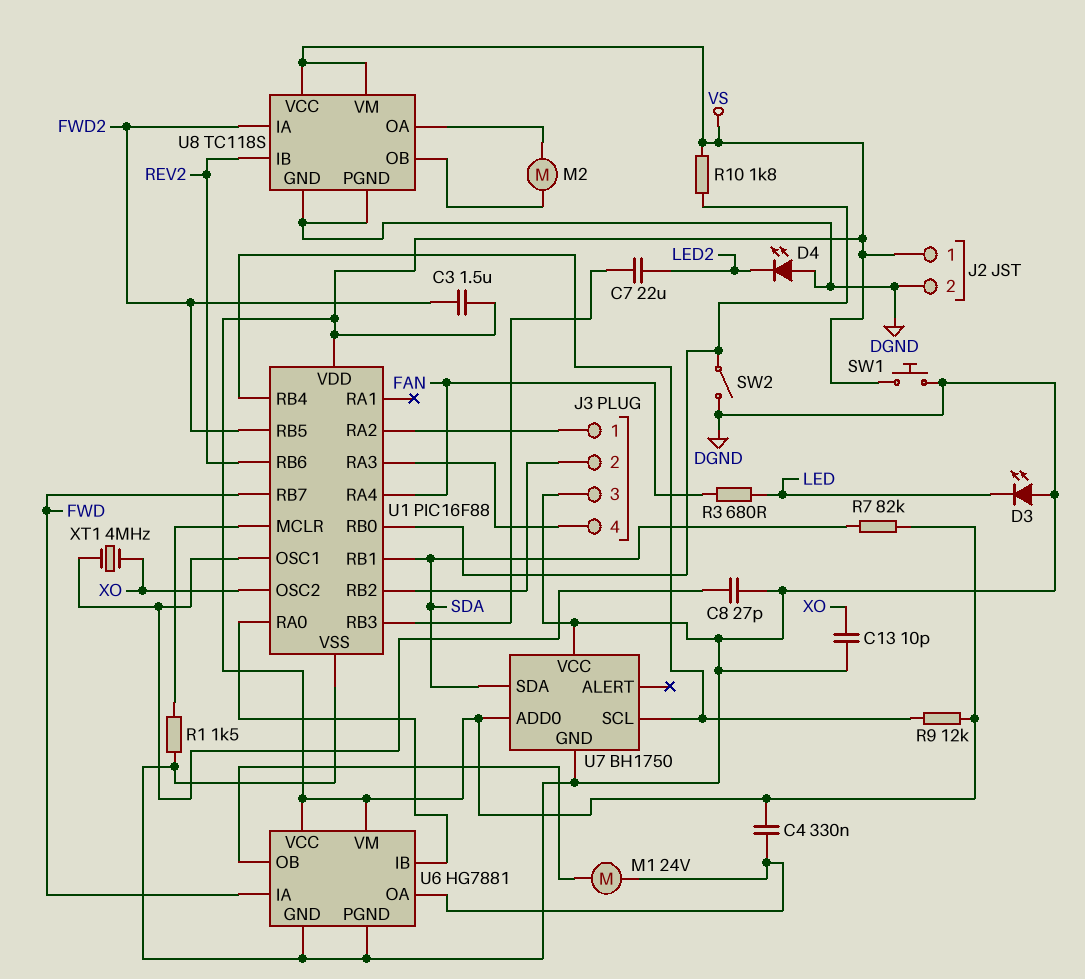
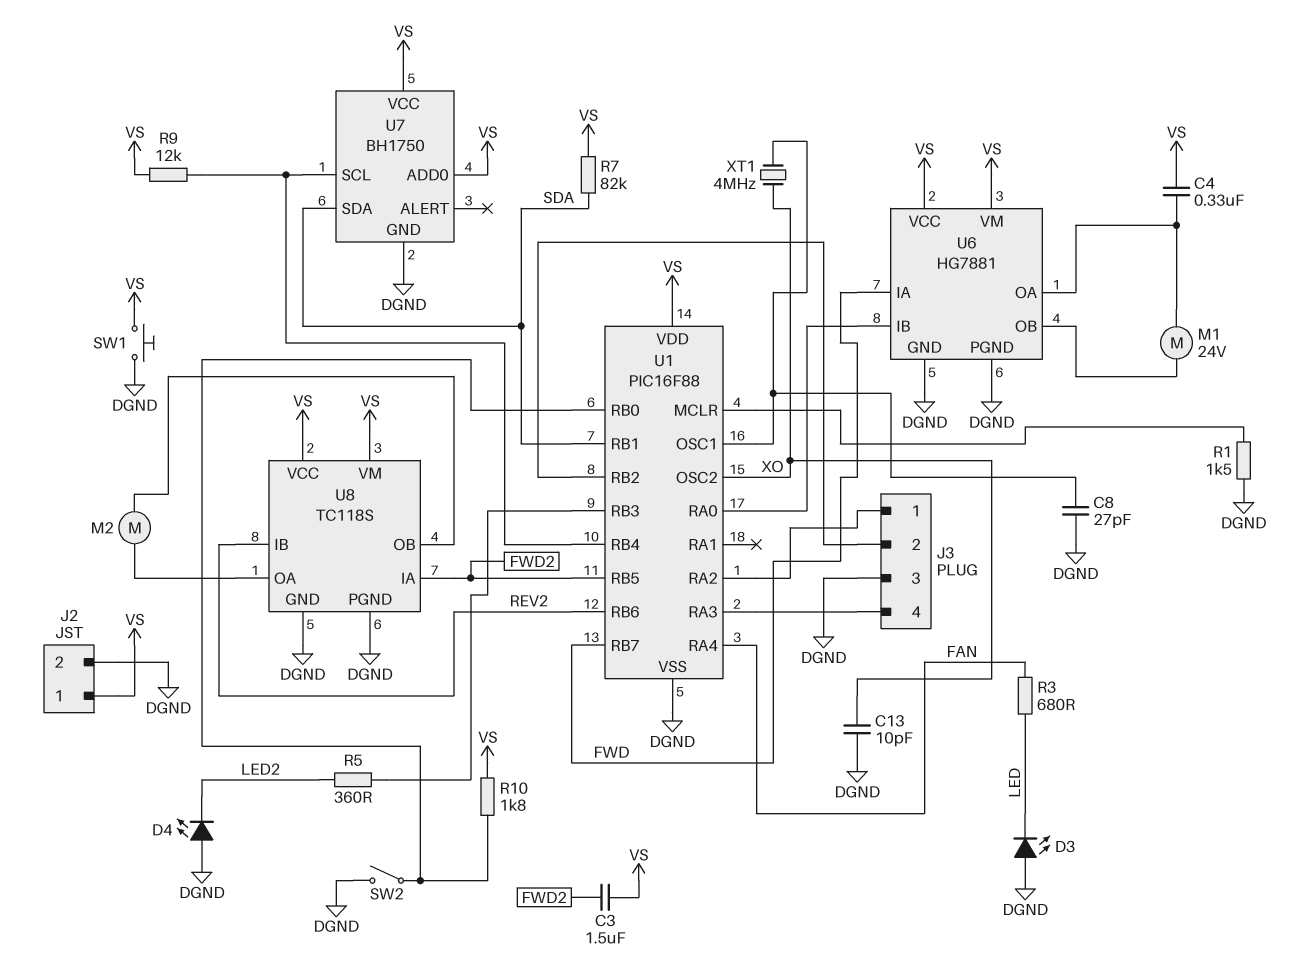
C7: 22uF (LED2, U1/RB3) -> none
R5: none -> 360 (LED2, U1/RB3)
U7 pin VCC: DGND -> VS

